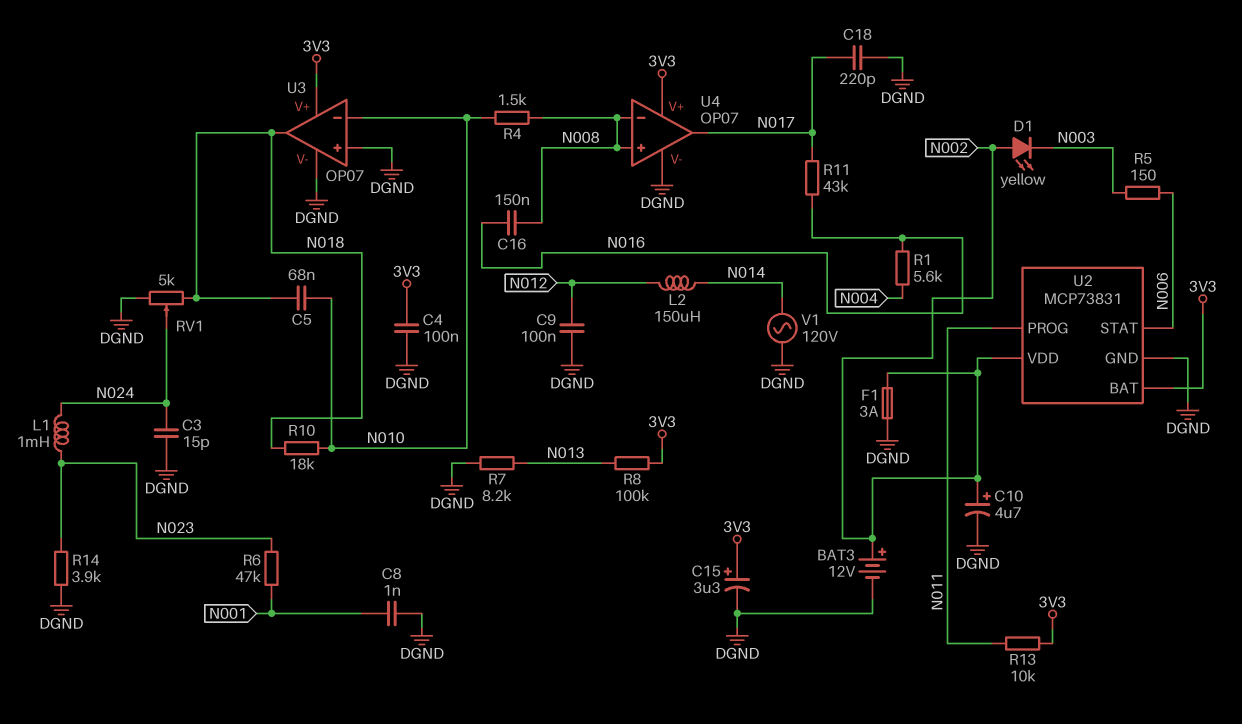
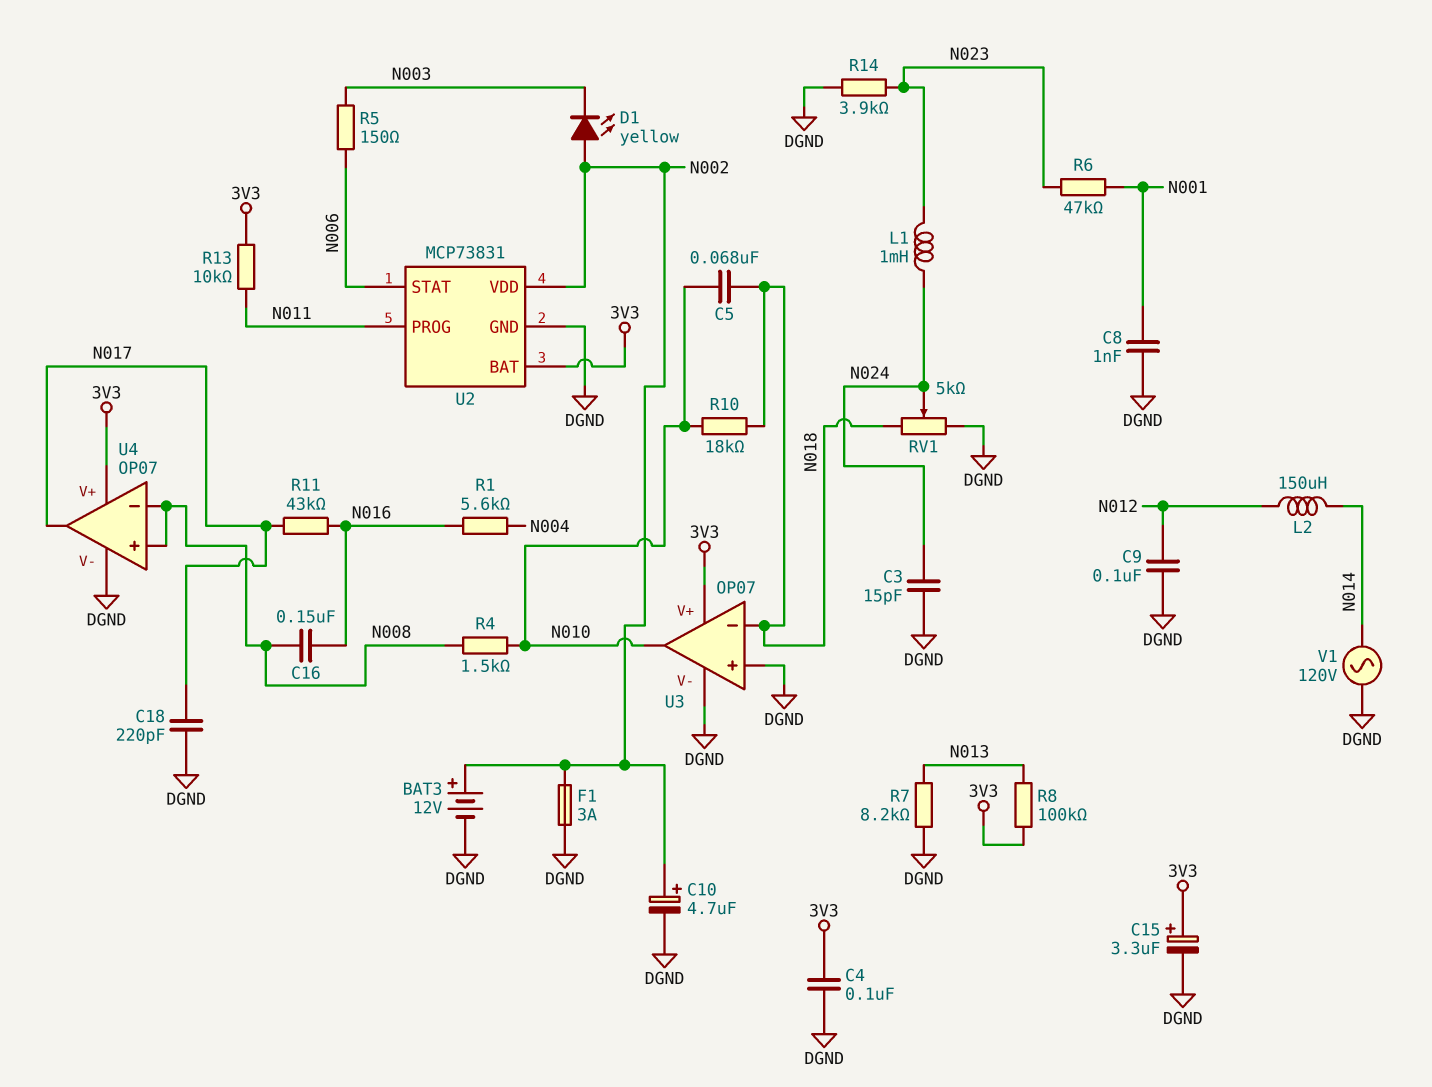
U3 pin in-: N010 -> N018
U3 pin out: N018 -> N010

